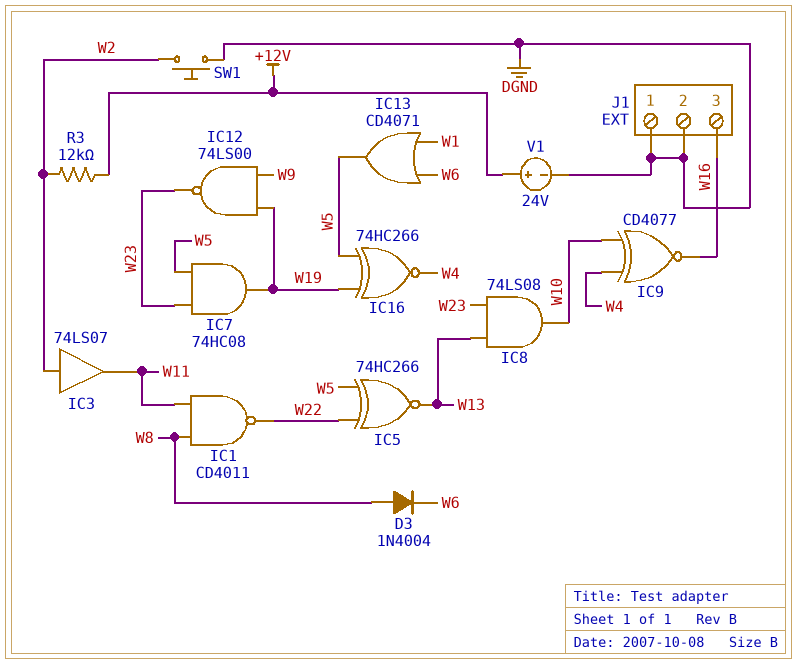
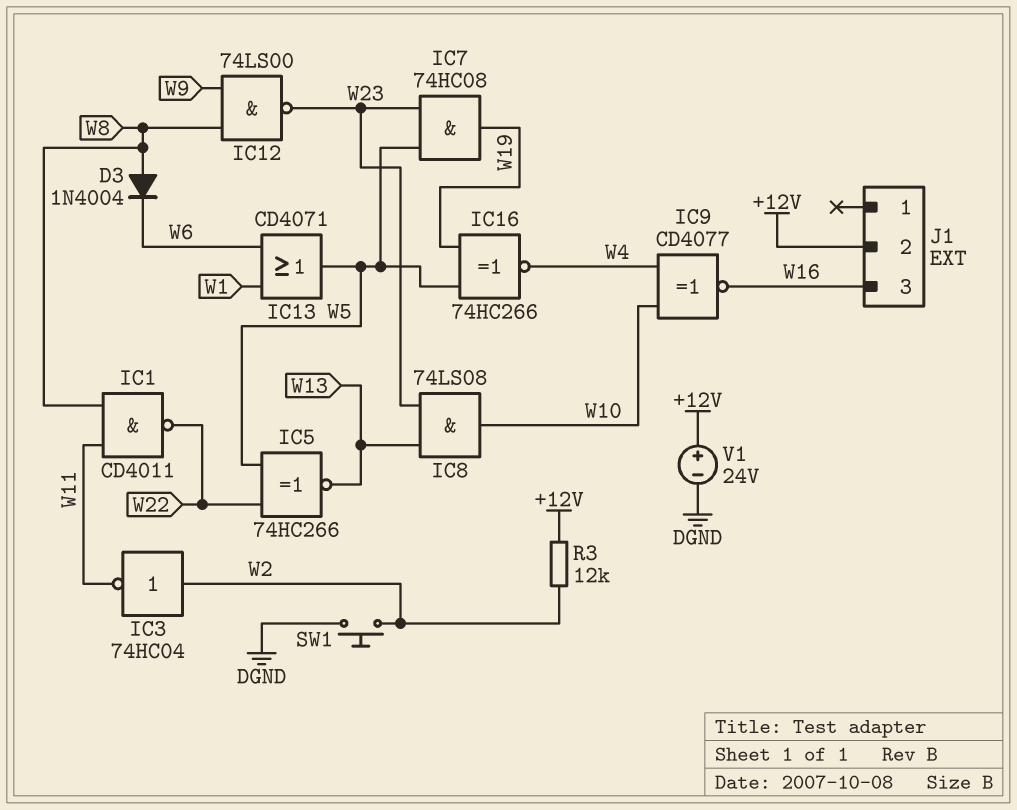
IC3: buffer 74LS07 (in W2, out W11) -> NOT 74HC04 (in W2, out W11)
IC12: NAND 74LS00 (in W9, in W19, out W23) -> NAND 74LS00 (in W8, in W9, out W23)
J1 pin 1: DGND -> none
J1 pin 2: DGND -> +12V

